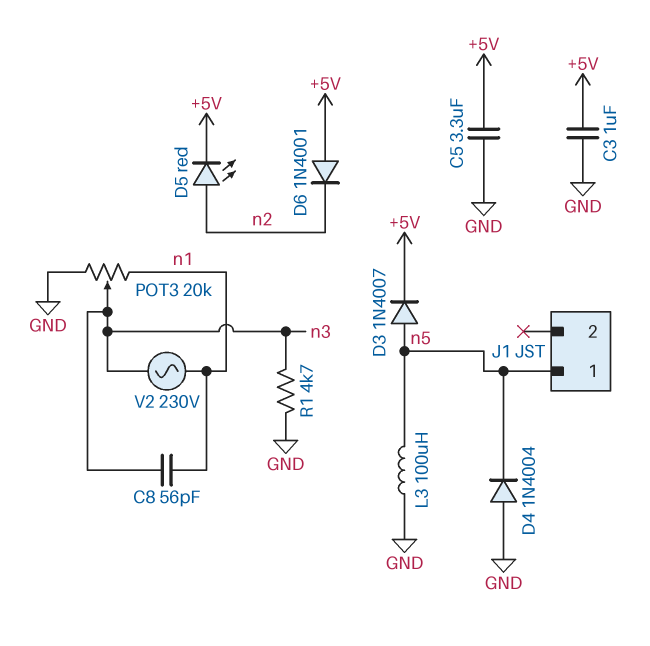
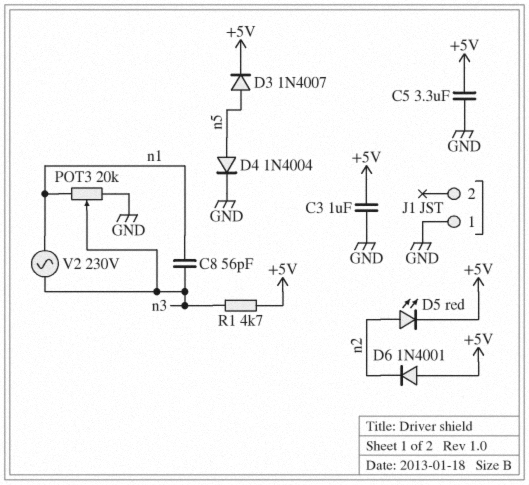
D4: diode 1N4004 (A GND, K n5) -> diode 1N4004 (A n5, K GND)
J1 pin 1: n5 -> GND
L3: 100uH (GND, n5) -> none
R1: 4.7k (GND, n3) -> 4.7k (+5V, n3)

